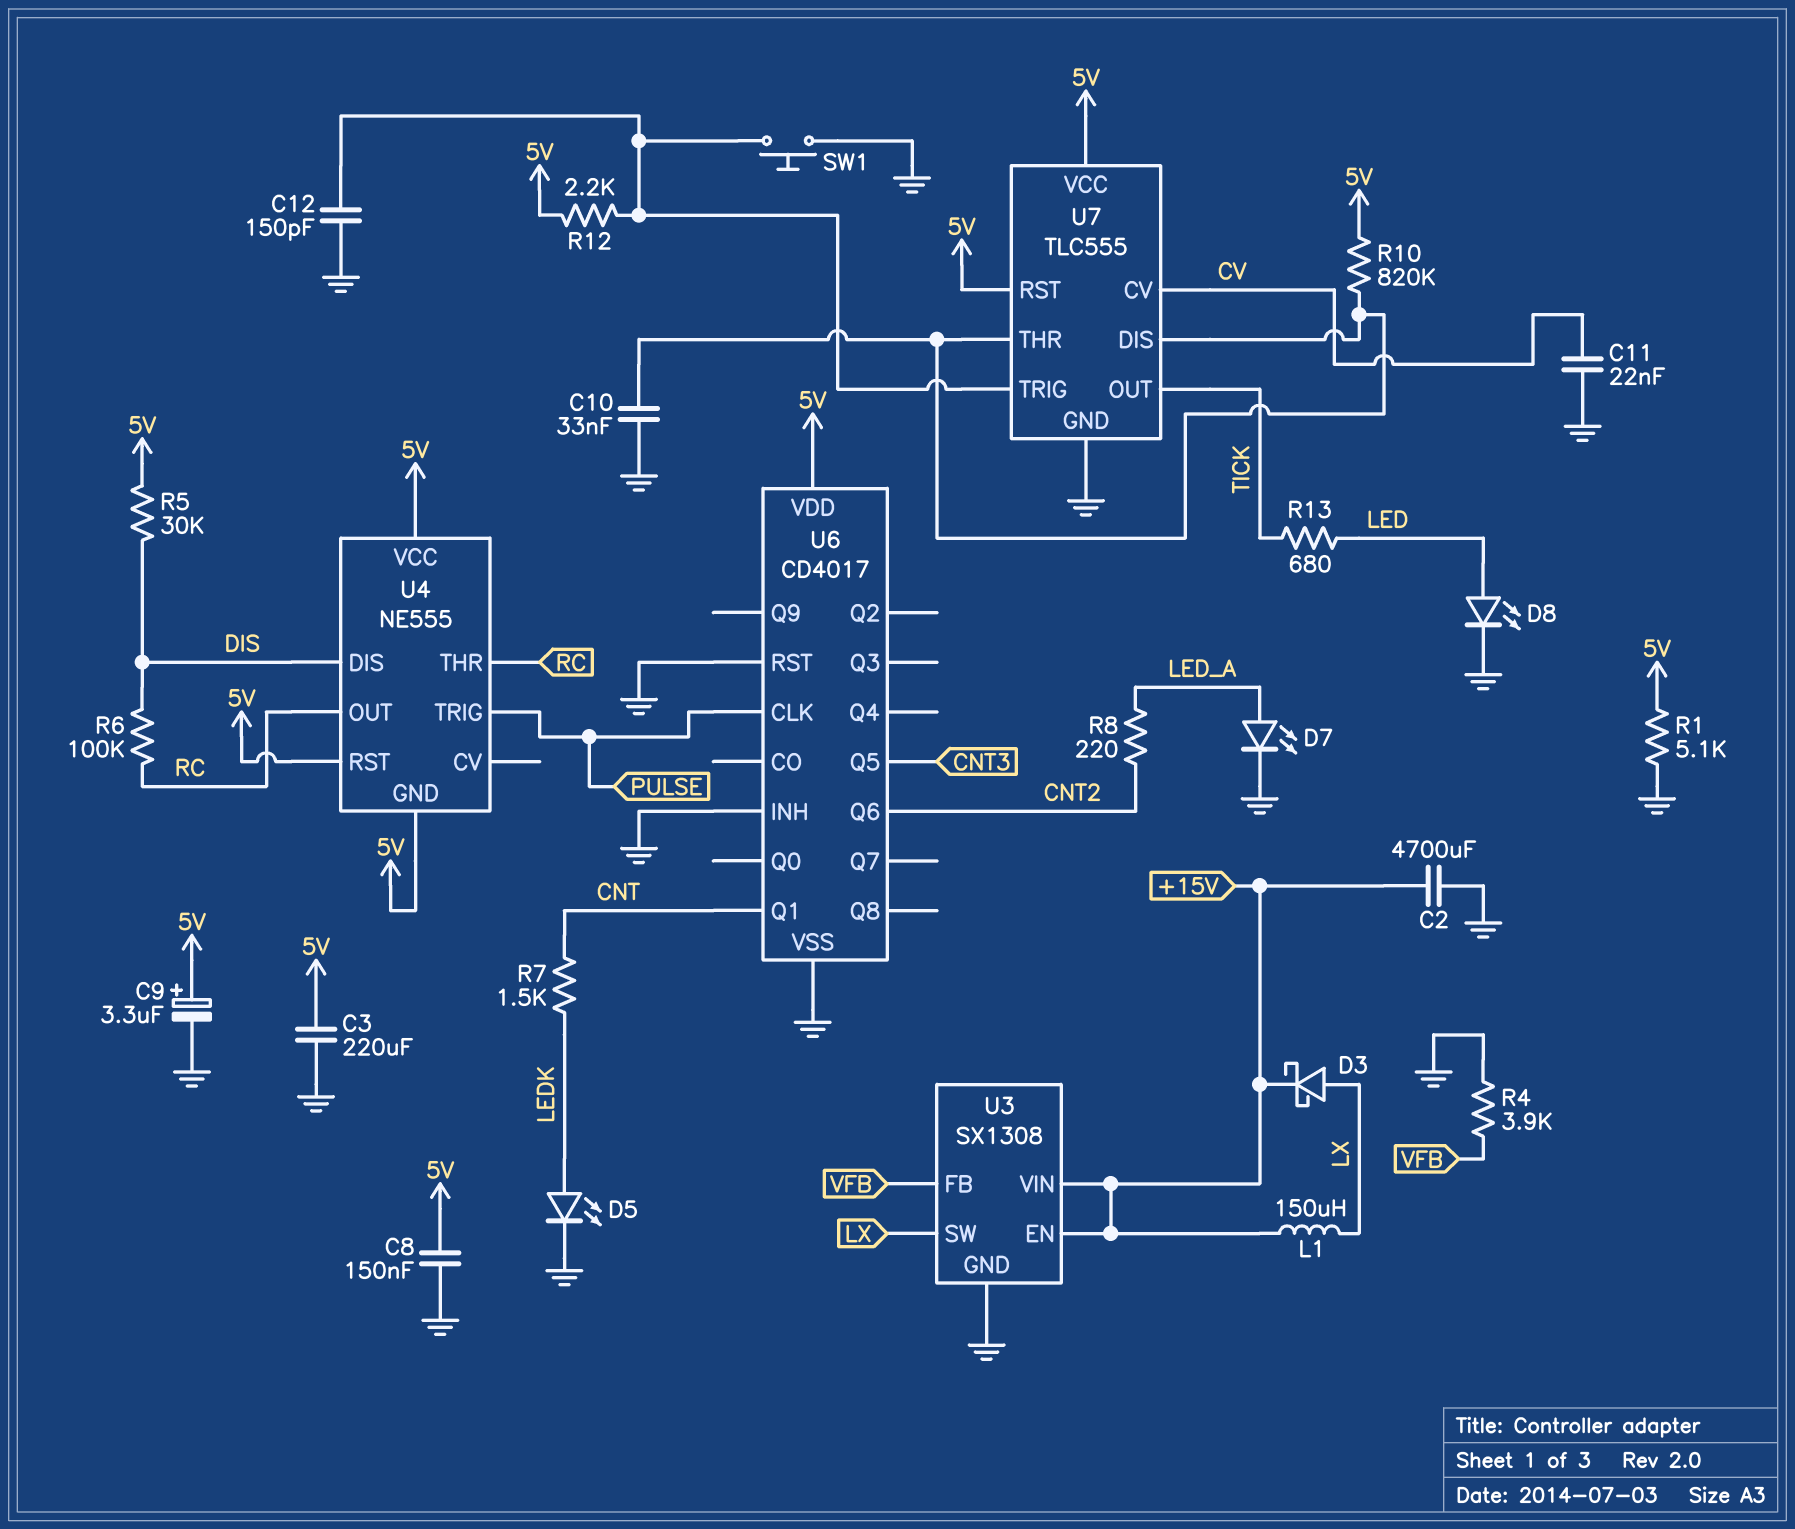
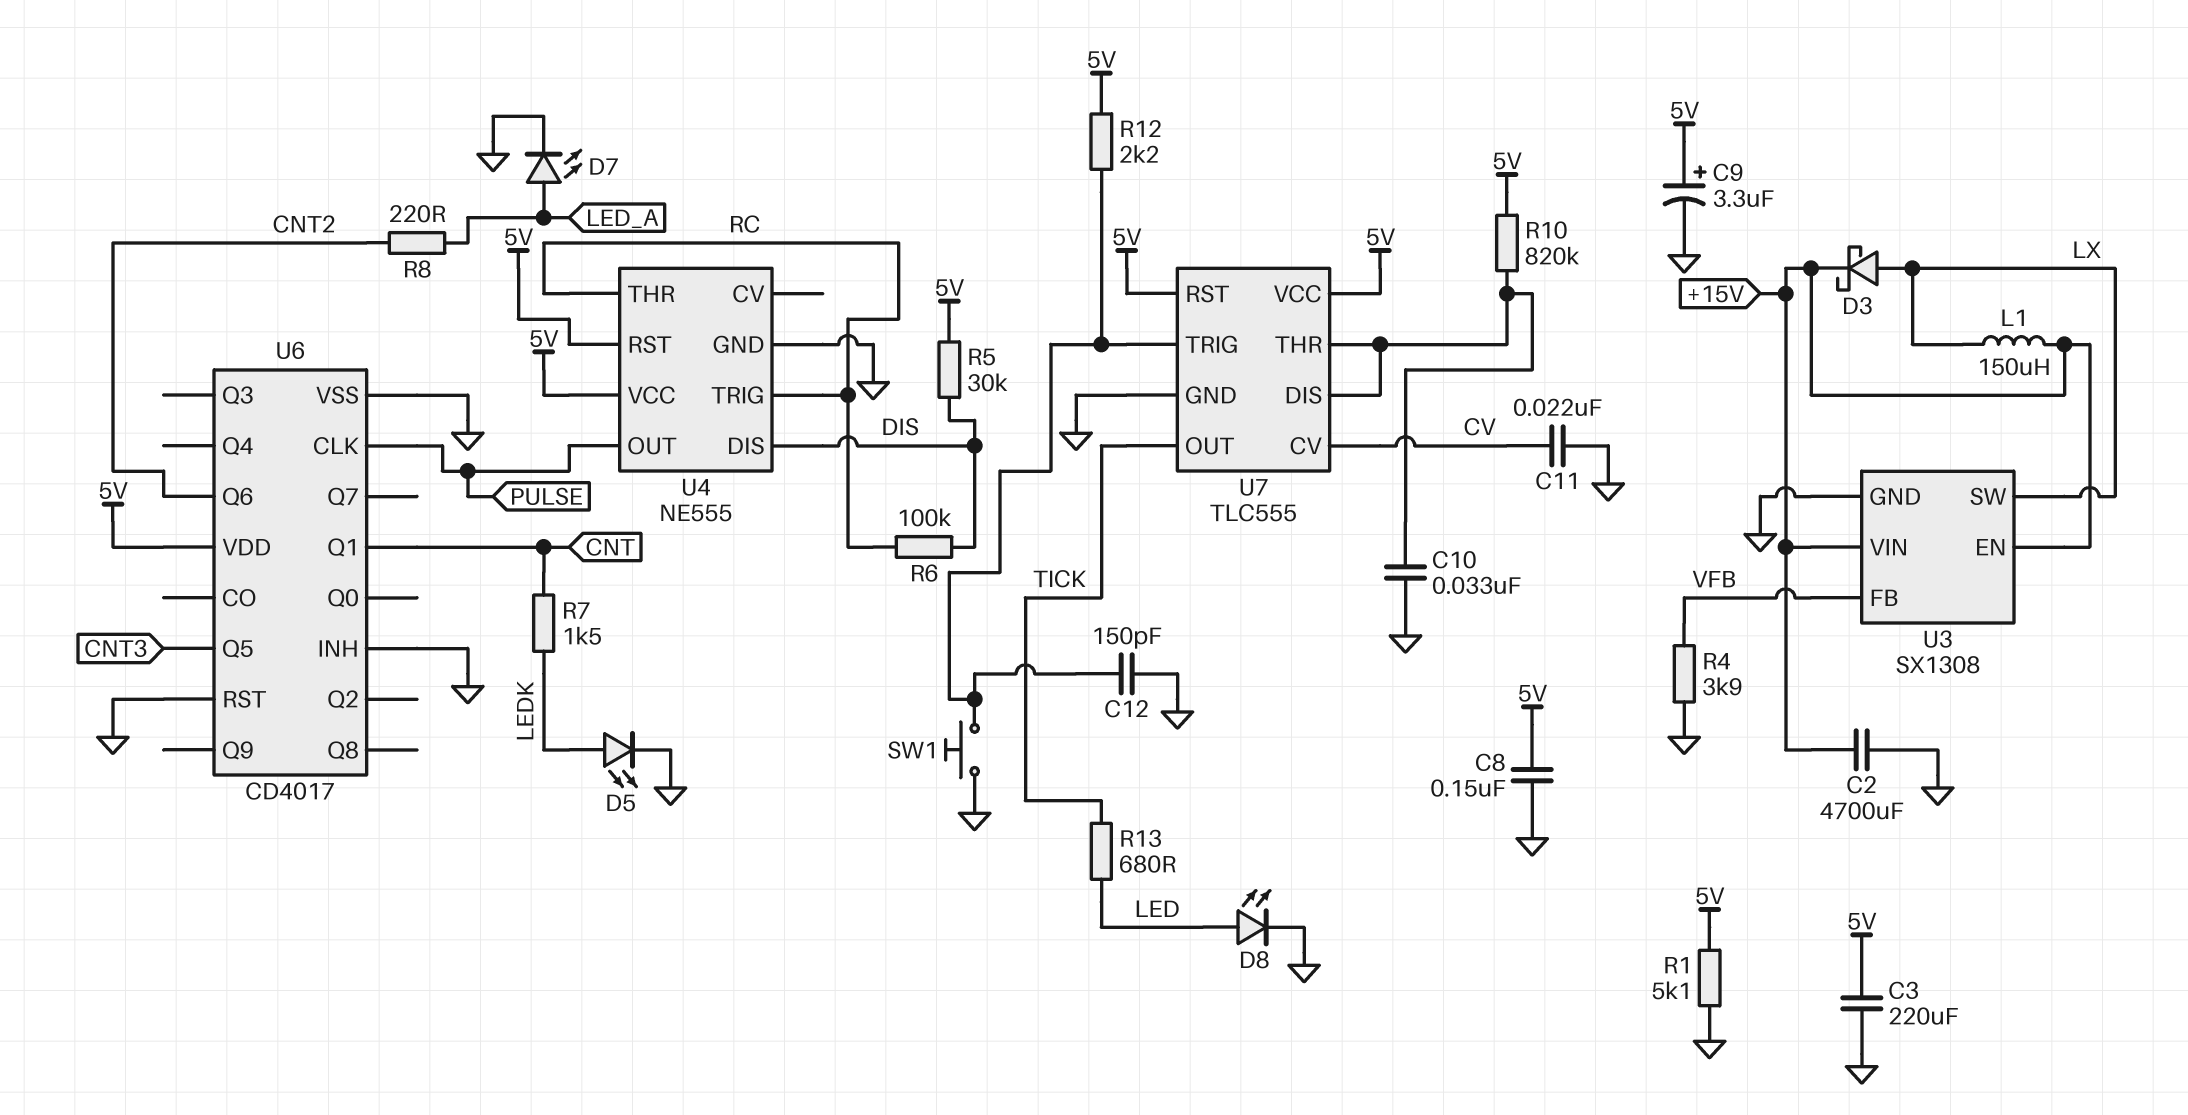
U4 pin GND: 5V -> GND
U4 pin OUT: RC -> PULSE
U4 pin TRIG: PULSE -> RC

